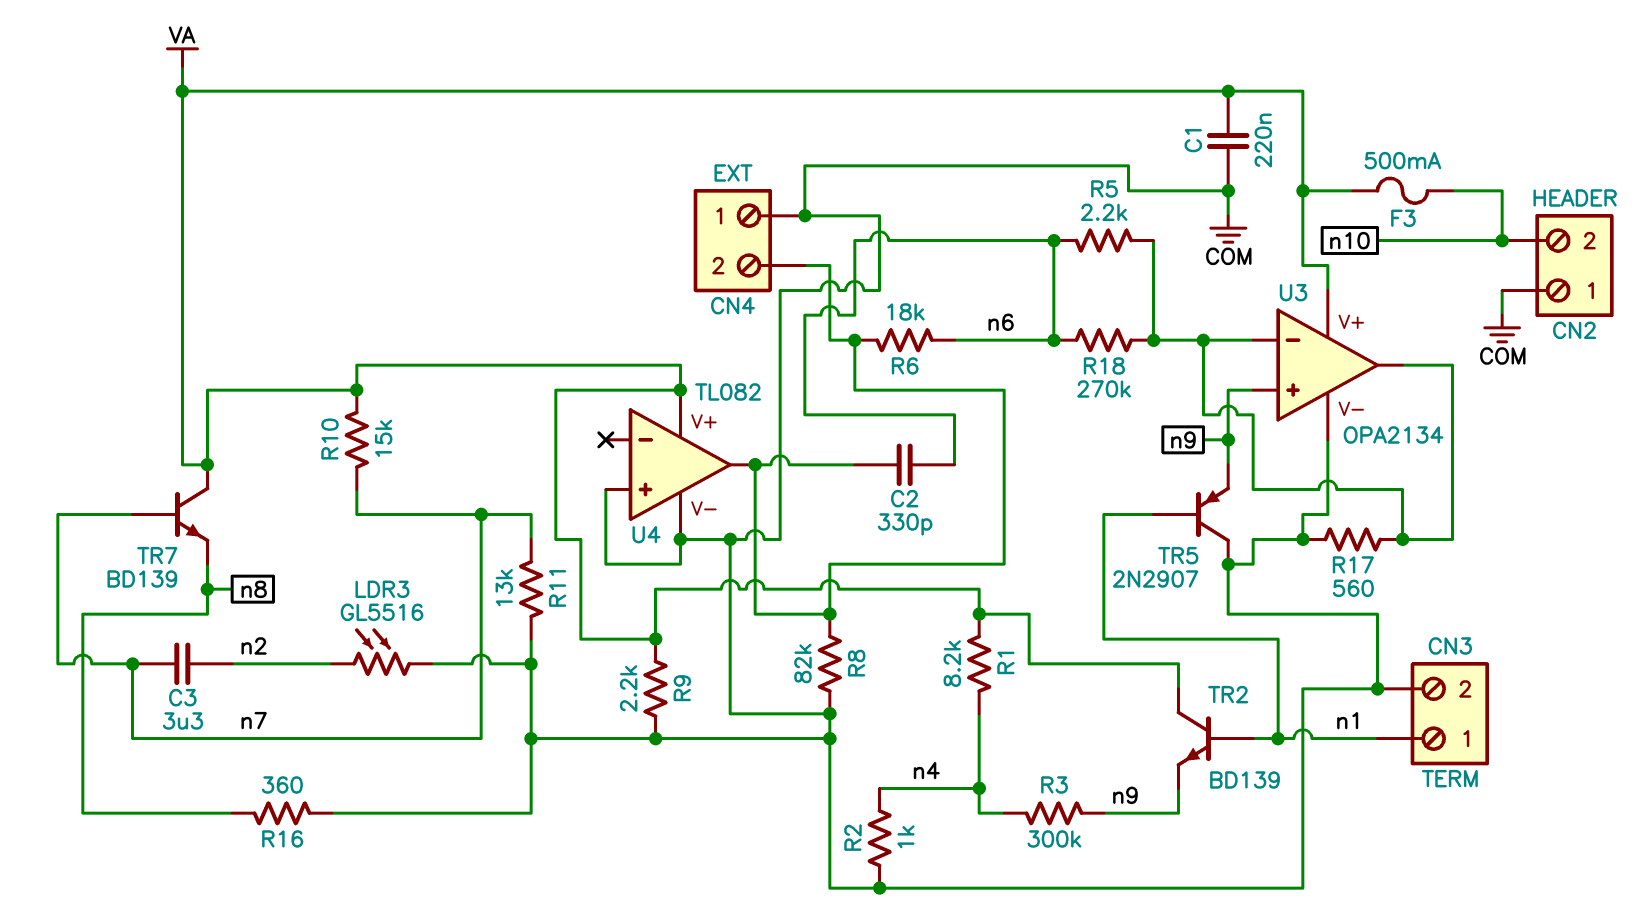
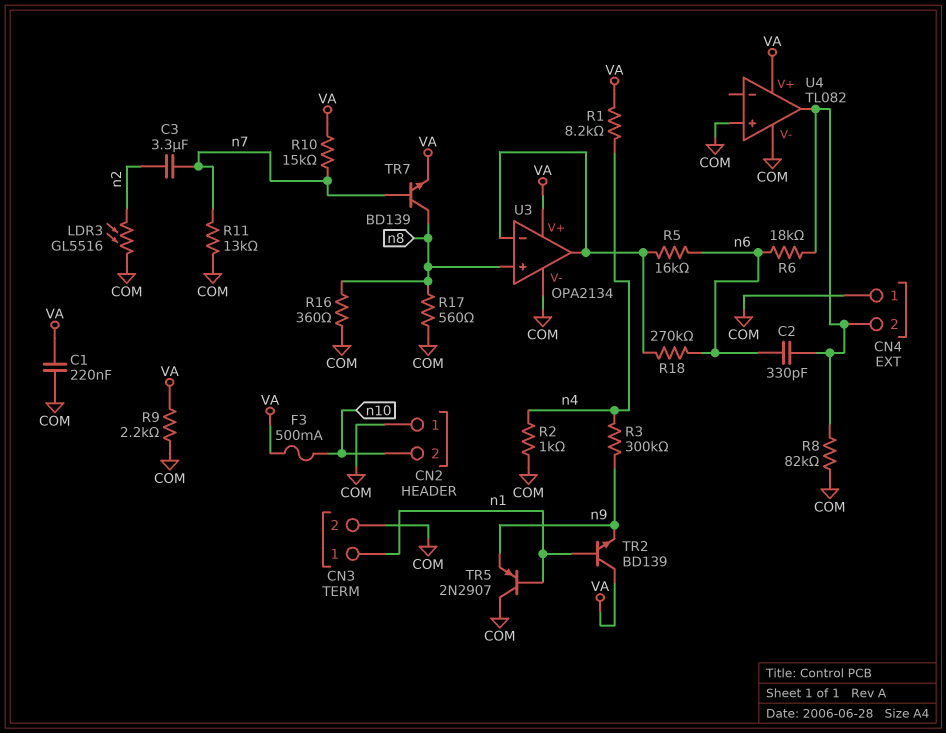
R5: 2.2k (U3/in-, n6) -> 16k (U3/in-, n6)
R17: 560 (COM, U3/in-) -> 560 (COM, n8)
TR7: NPN BD139 (B n7, C VA, E n8) -> NPN BD139 (B n7, C n8, E VA)
U3 pin in+: n9 -> n8

